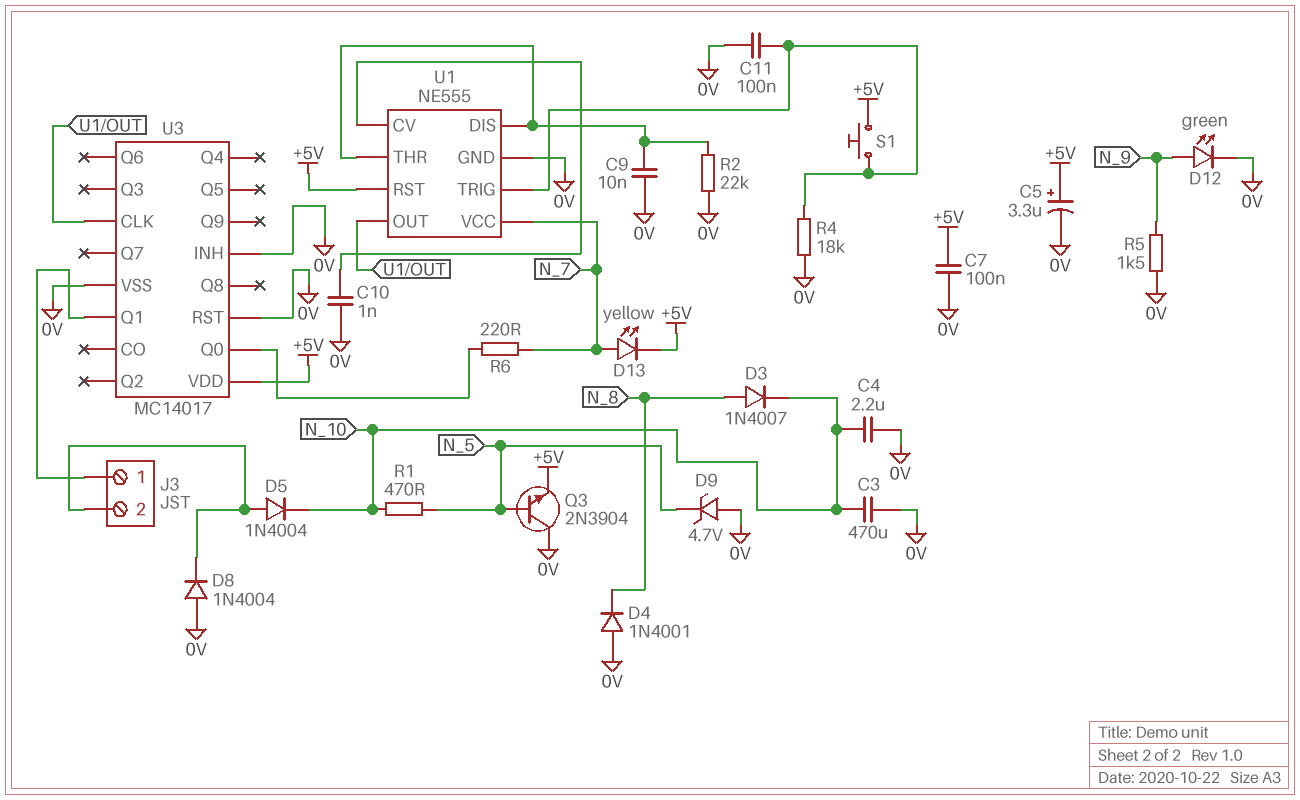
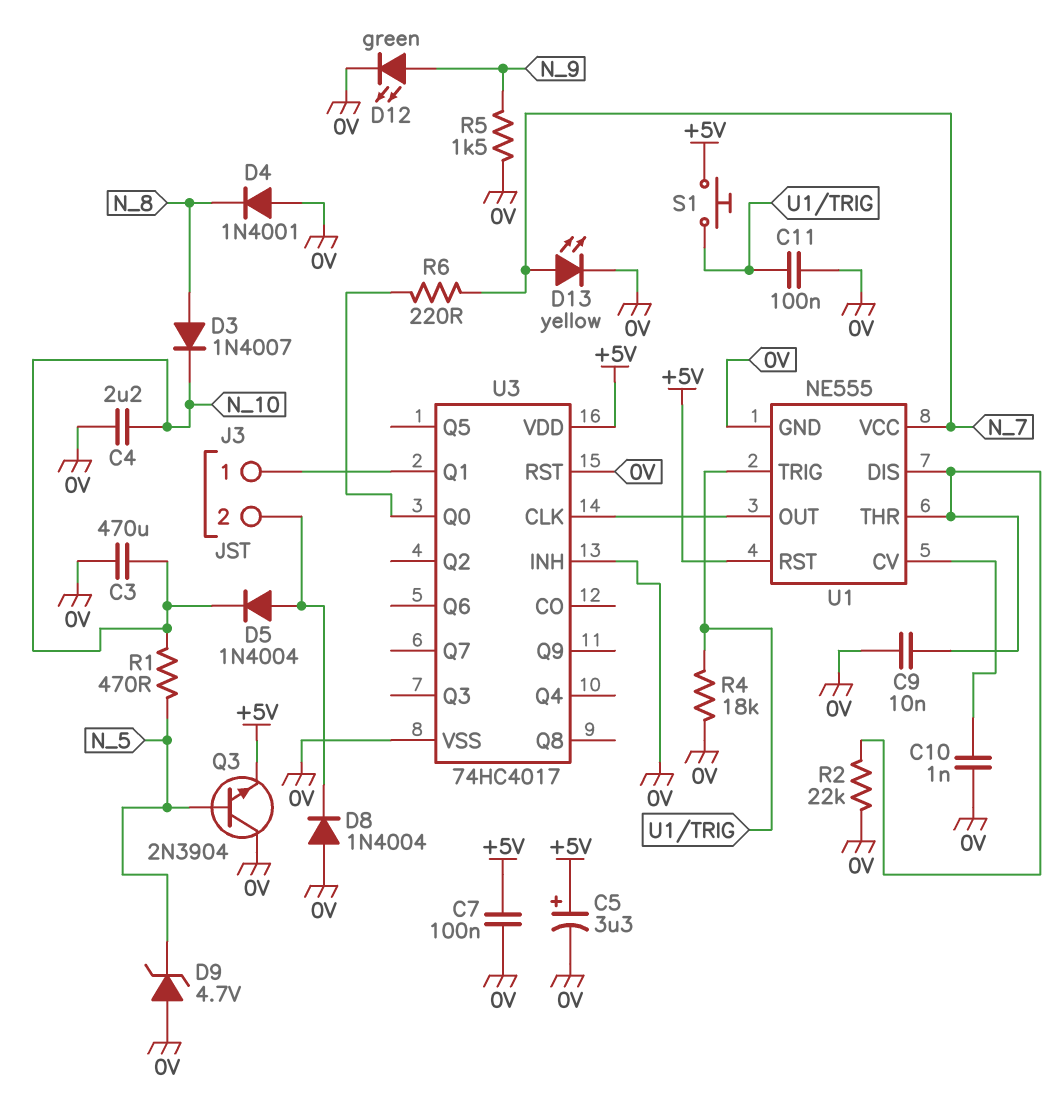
D13: LED yellow (A N_7, K +5V) -> LED yellow (A N_7, K 0V)
U3: MC14017 -> 74HC4017

